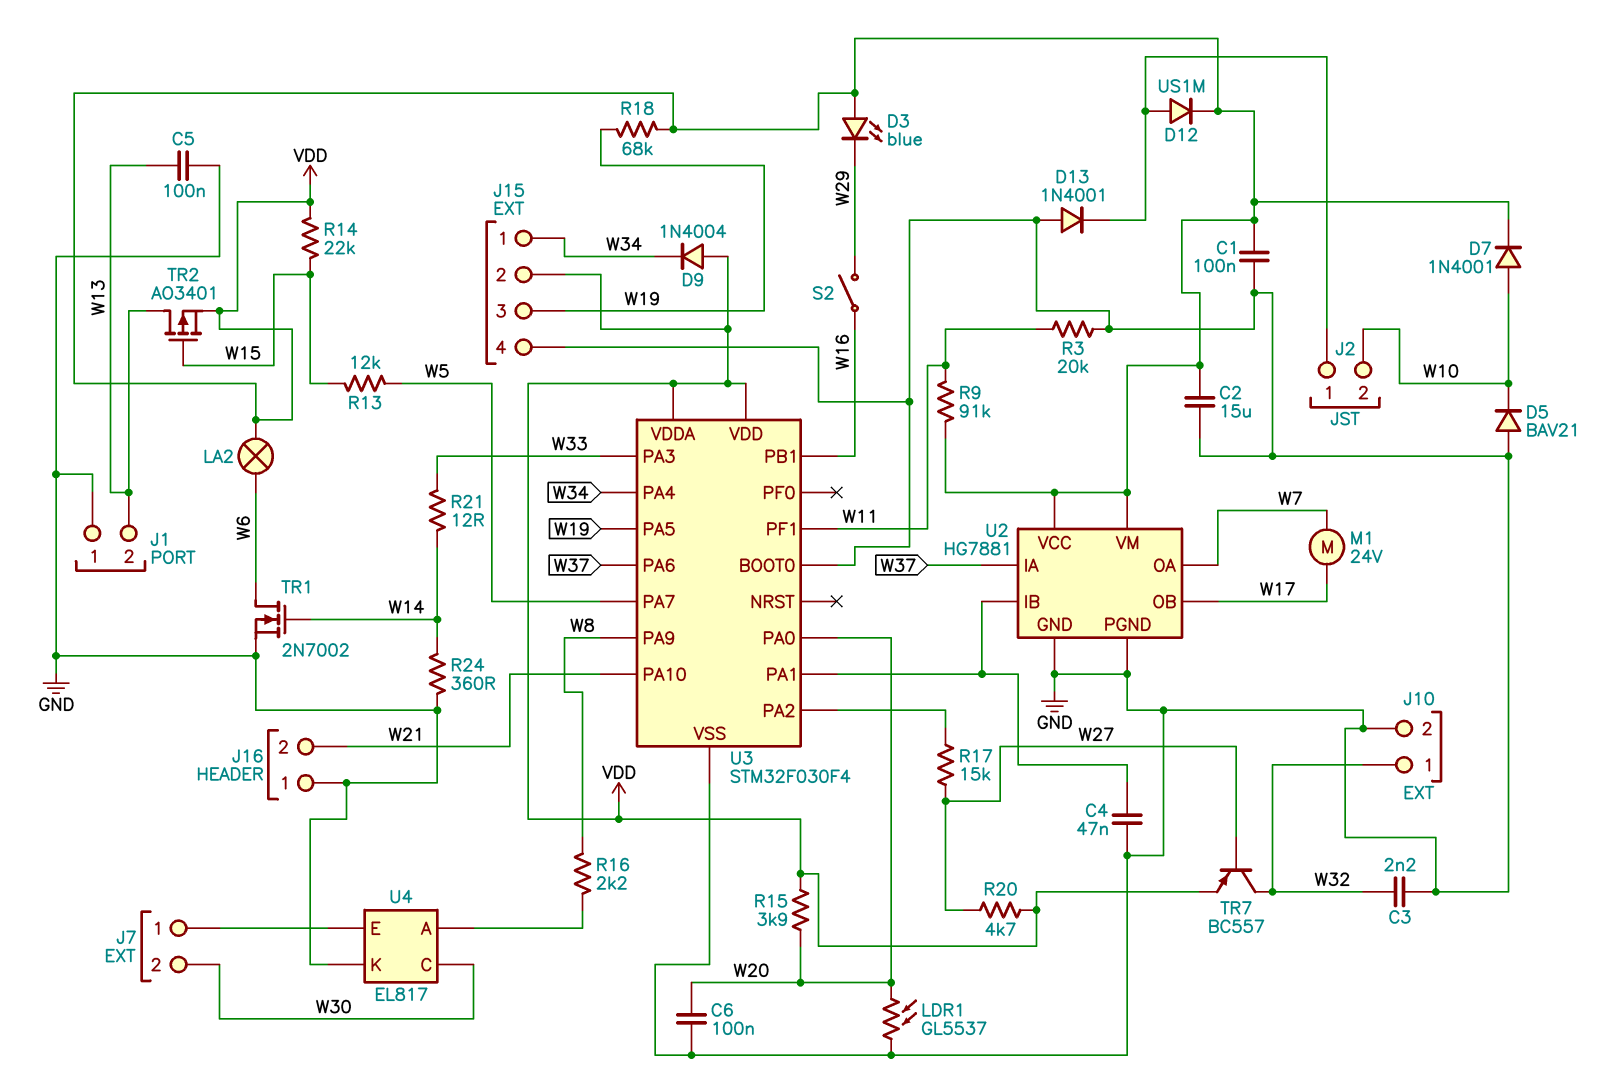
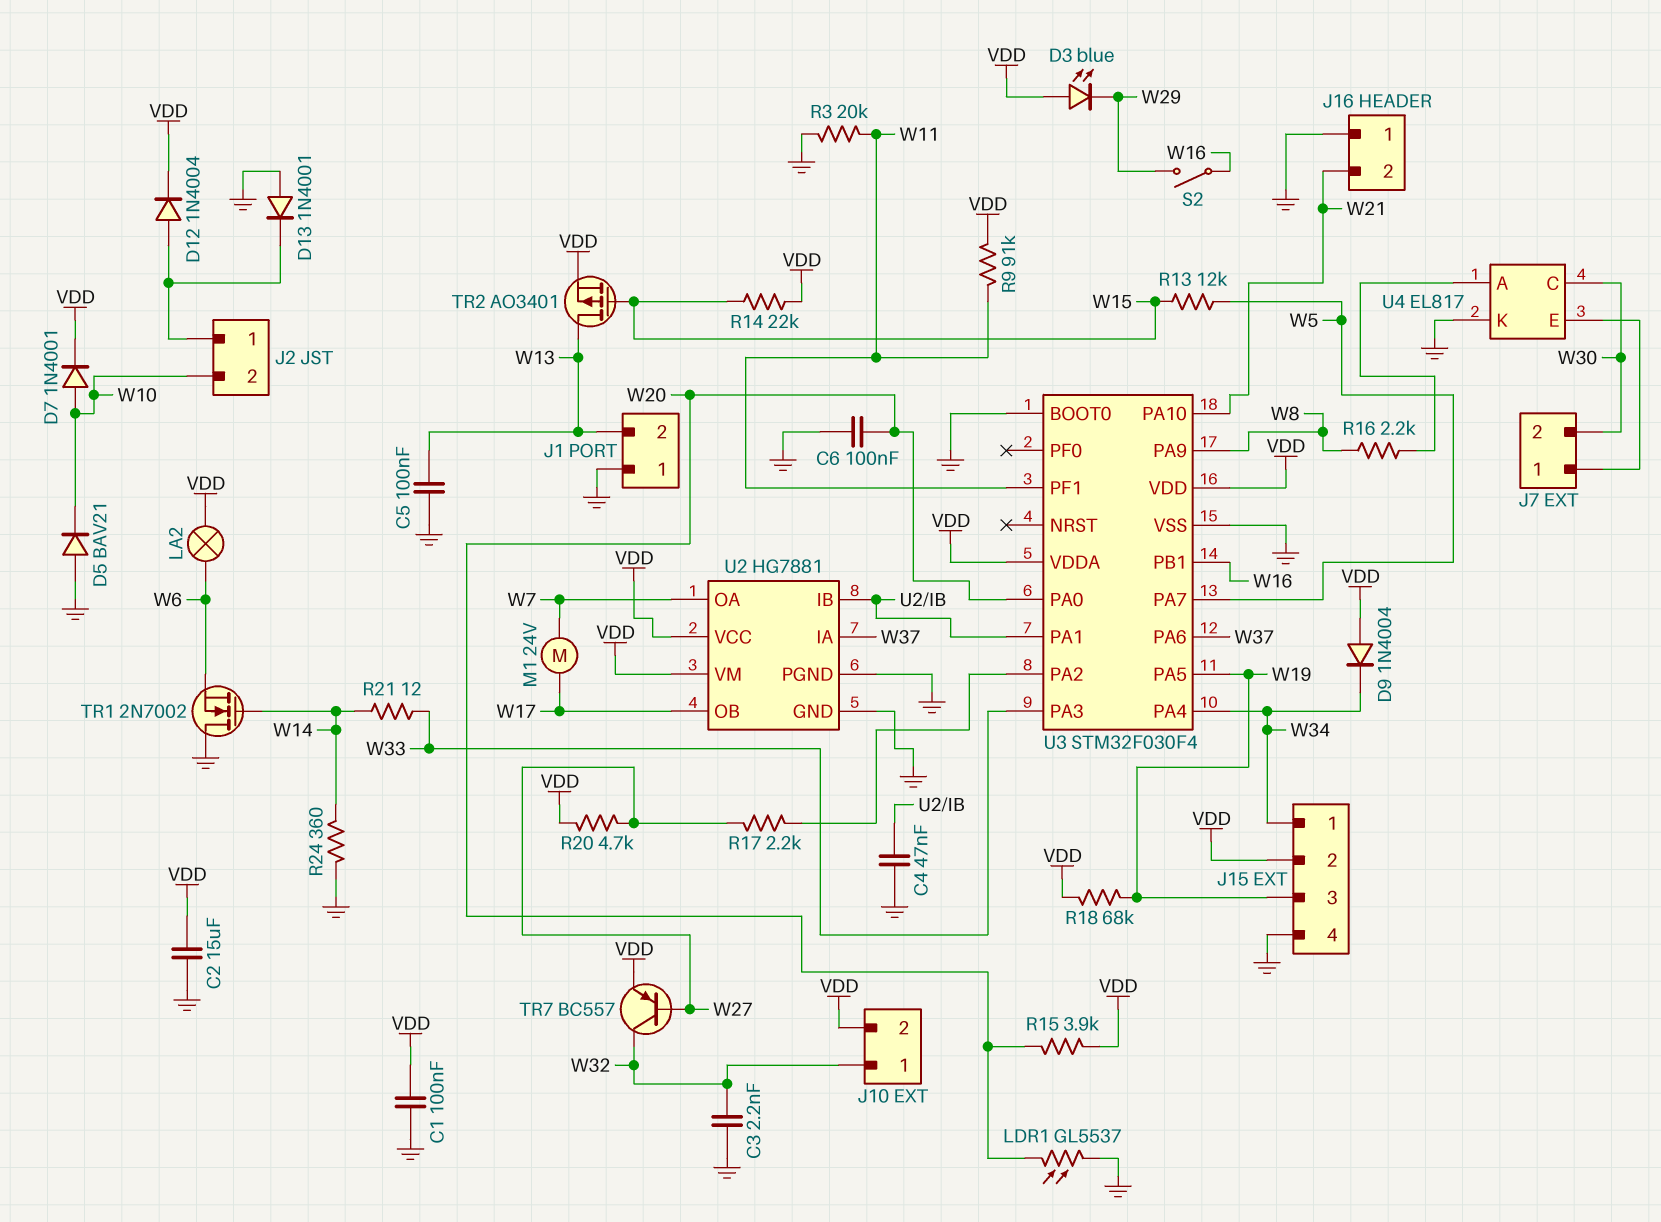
D12: diode US1M (A J2/1, K VDD) -> diode 1N4004 (A J2/1, K VDD)
J10 pin 2: GND -> VDD
R17: 15k (U3/PA2, W27) -> 2.2k (U3/PA2, W27)
TR1: NMOS 2N7002 (G W14, D W6, S GND) -> NMOS 2N7002 (G W14, D GND, S W6)

